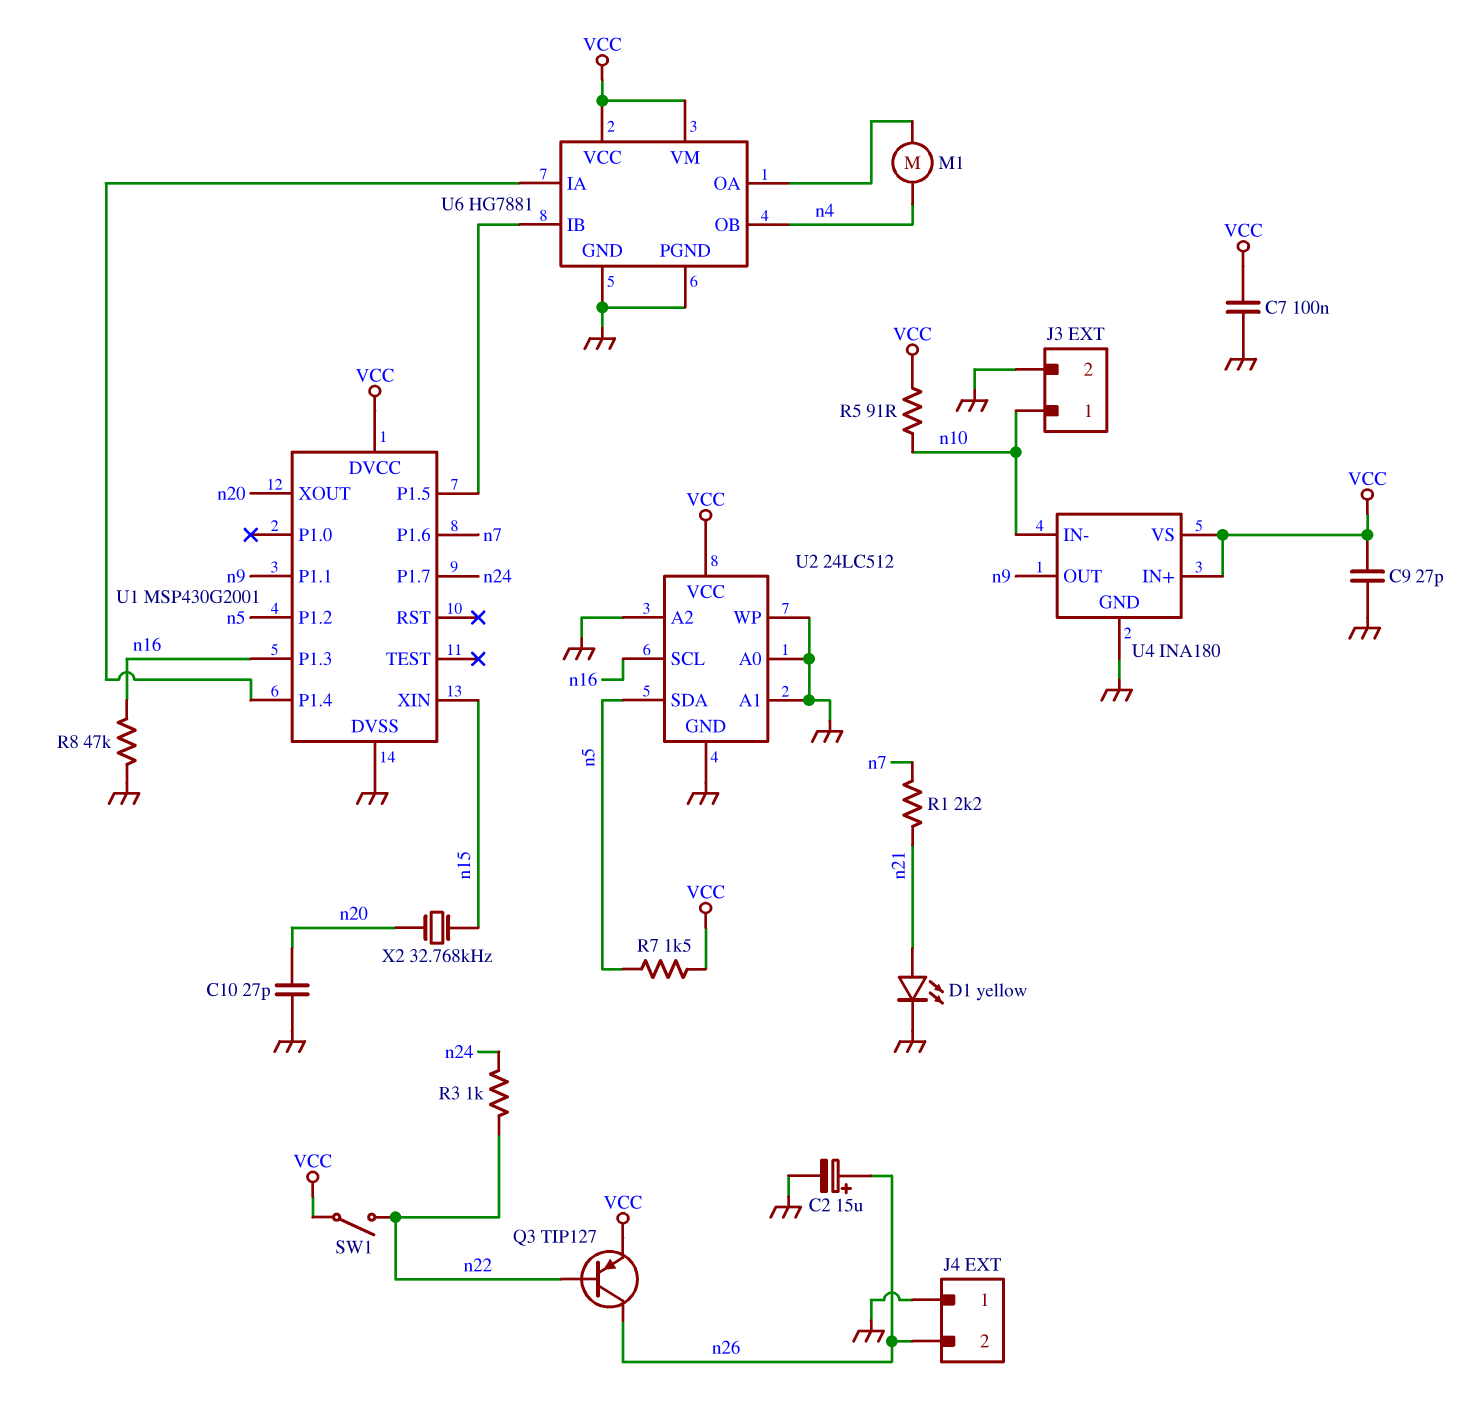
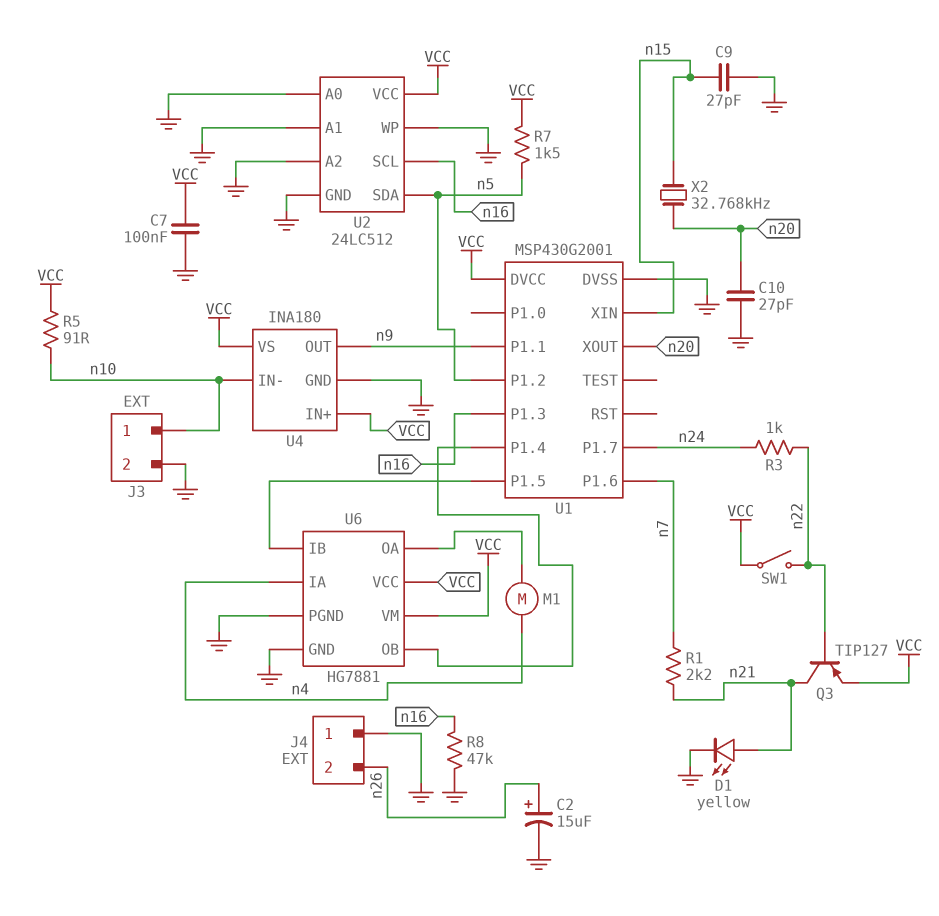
C9: 27pF (GND, VCC) -> 27pF (GND, n15)
Q3: PNP TIP127 (B n22, C n26, E VCC) -> PNP TIP127 (B n22, C n21, E VCC)
U6 pin IA: U1/P1.4 -> n4
U6 pin OB: n4 -> U1/P1.4

